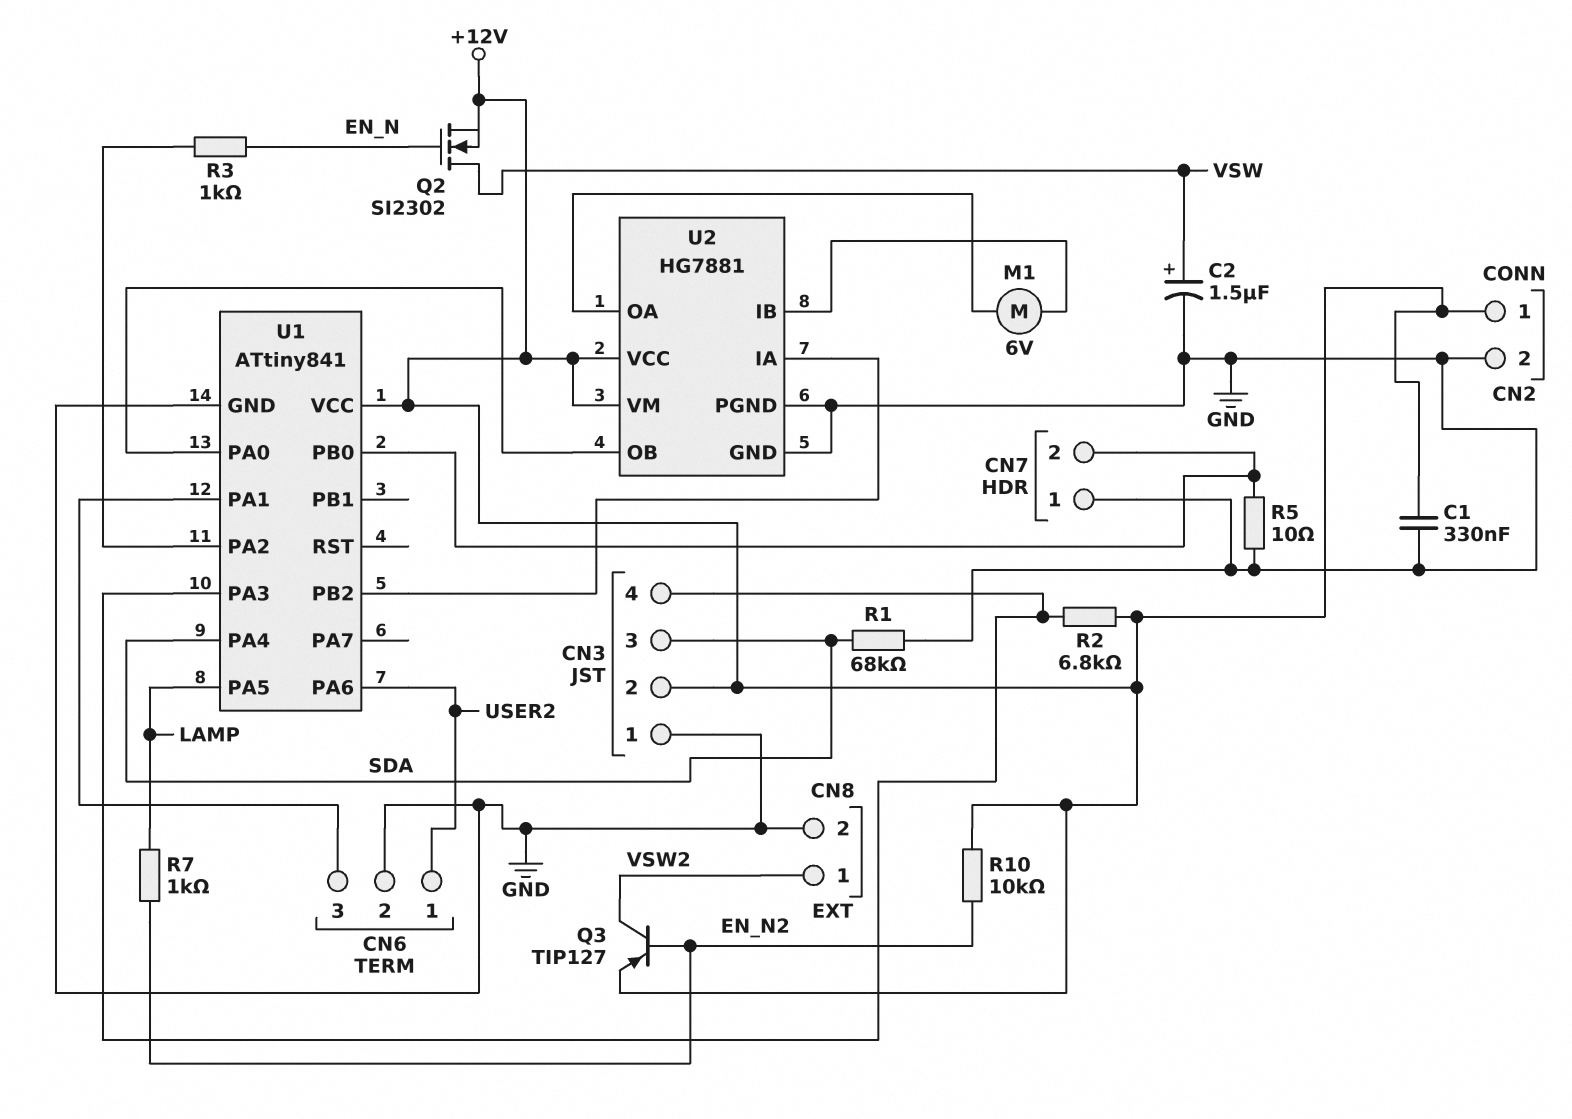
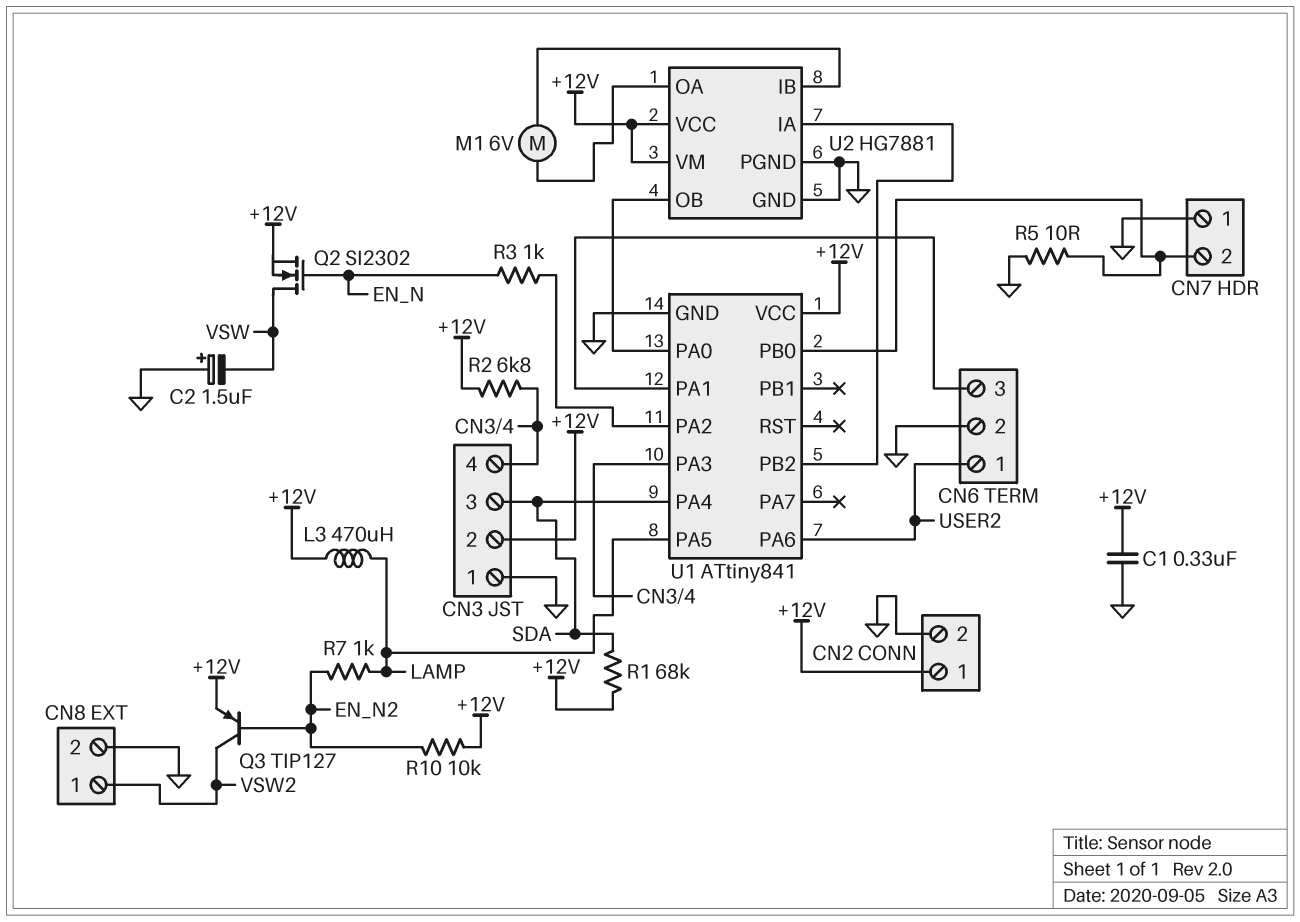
C2: 1.5uF (plus VSW, minus GND) -> 1.5uF (plus GND, minus VSW)
L3: none -> 470uH (+12V, LAMP)
R1: 68k (GND, SDA) -> 68k (+12V, SDA)

